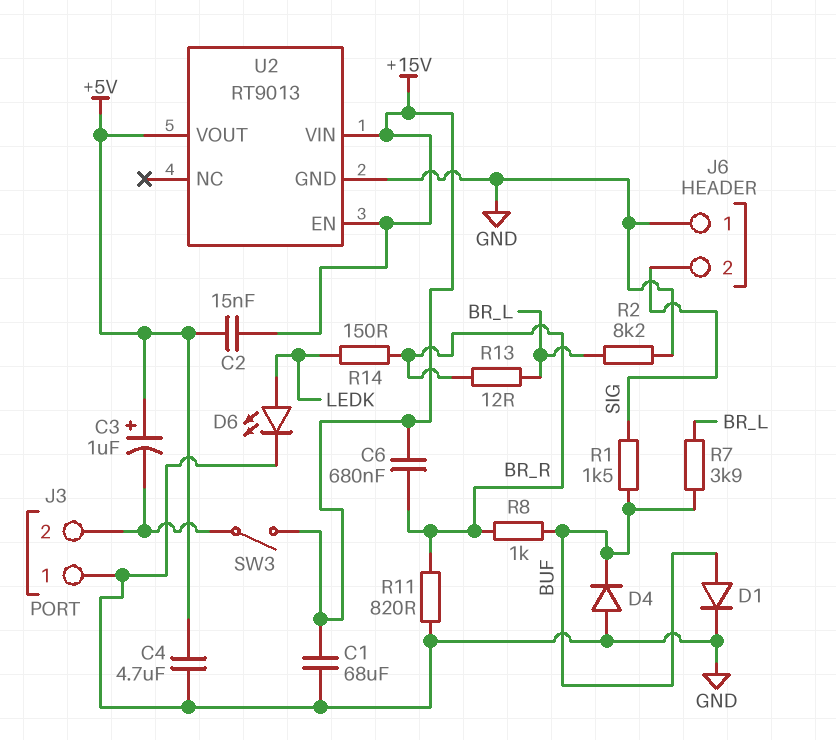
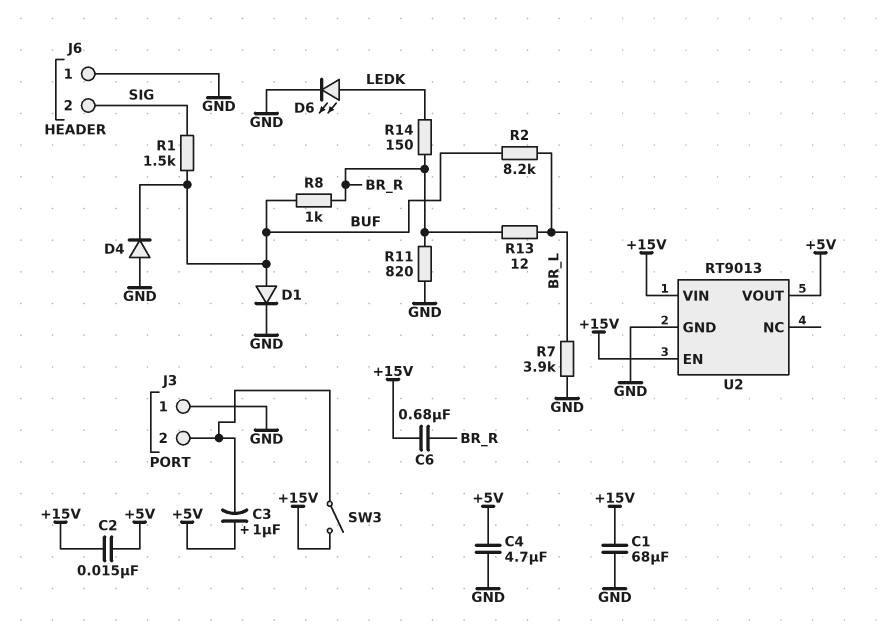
R2: 8.2k (BR_L, GND) -> 8.2k (BR_L, BUF)
R7: 3.9k (BR_L, BUF) -> 3.9k (BR_L, GND)

